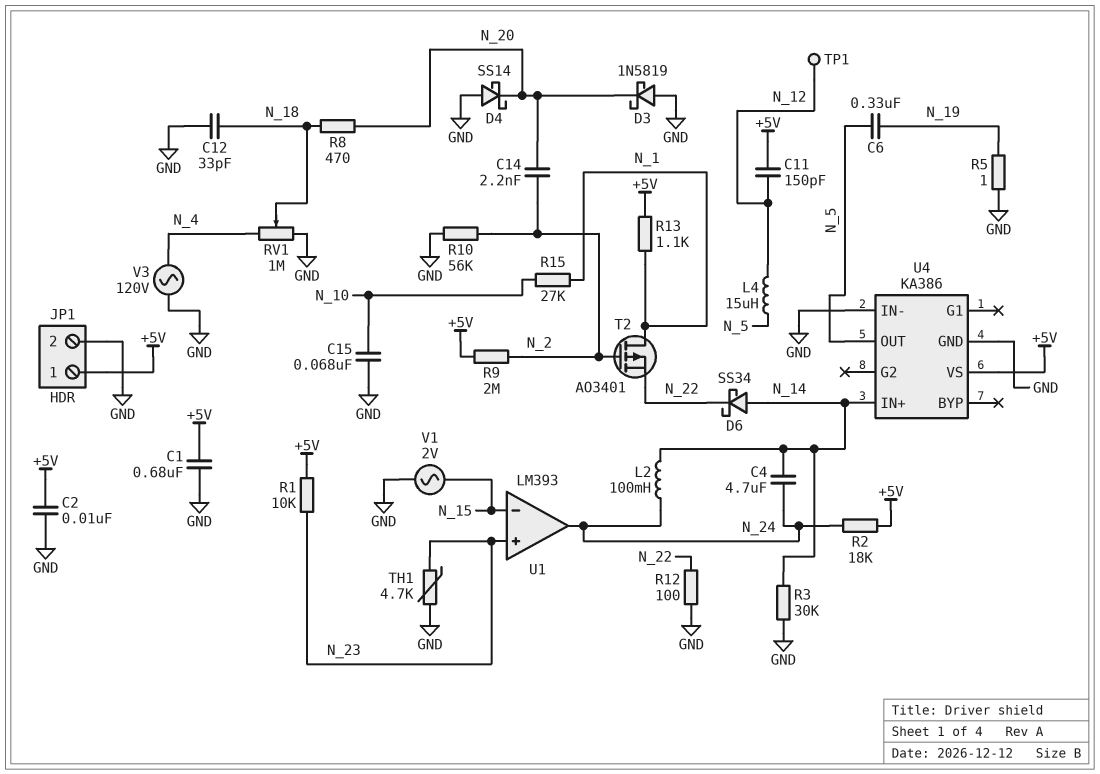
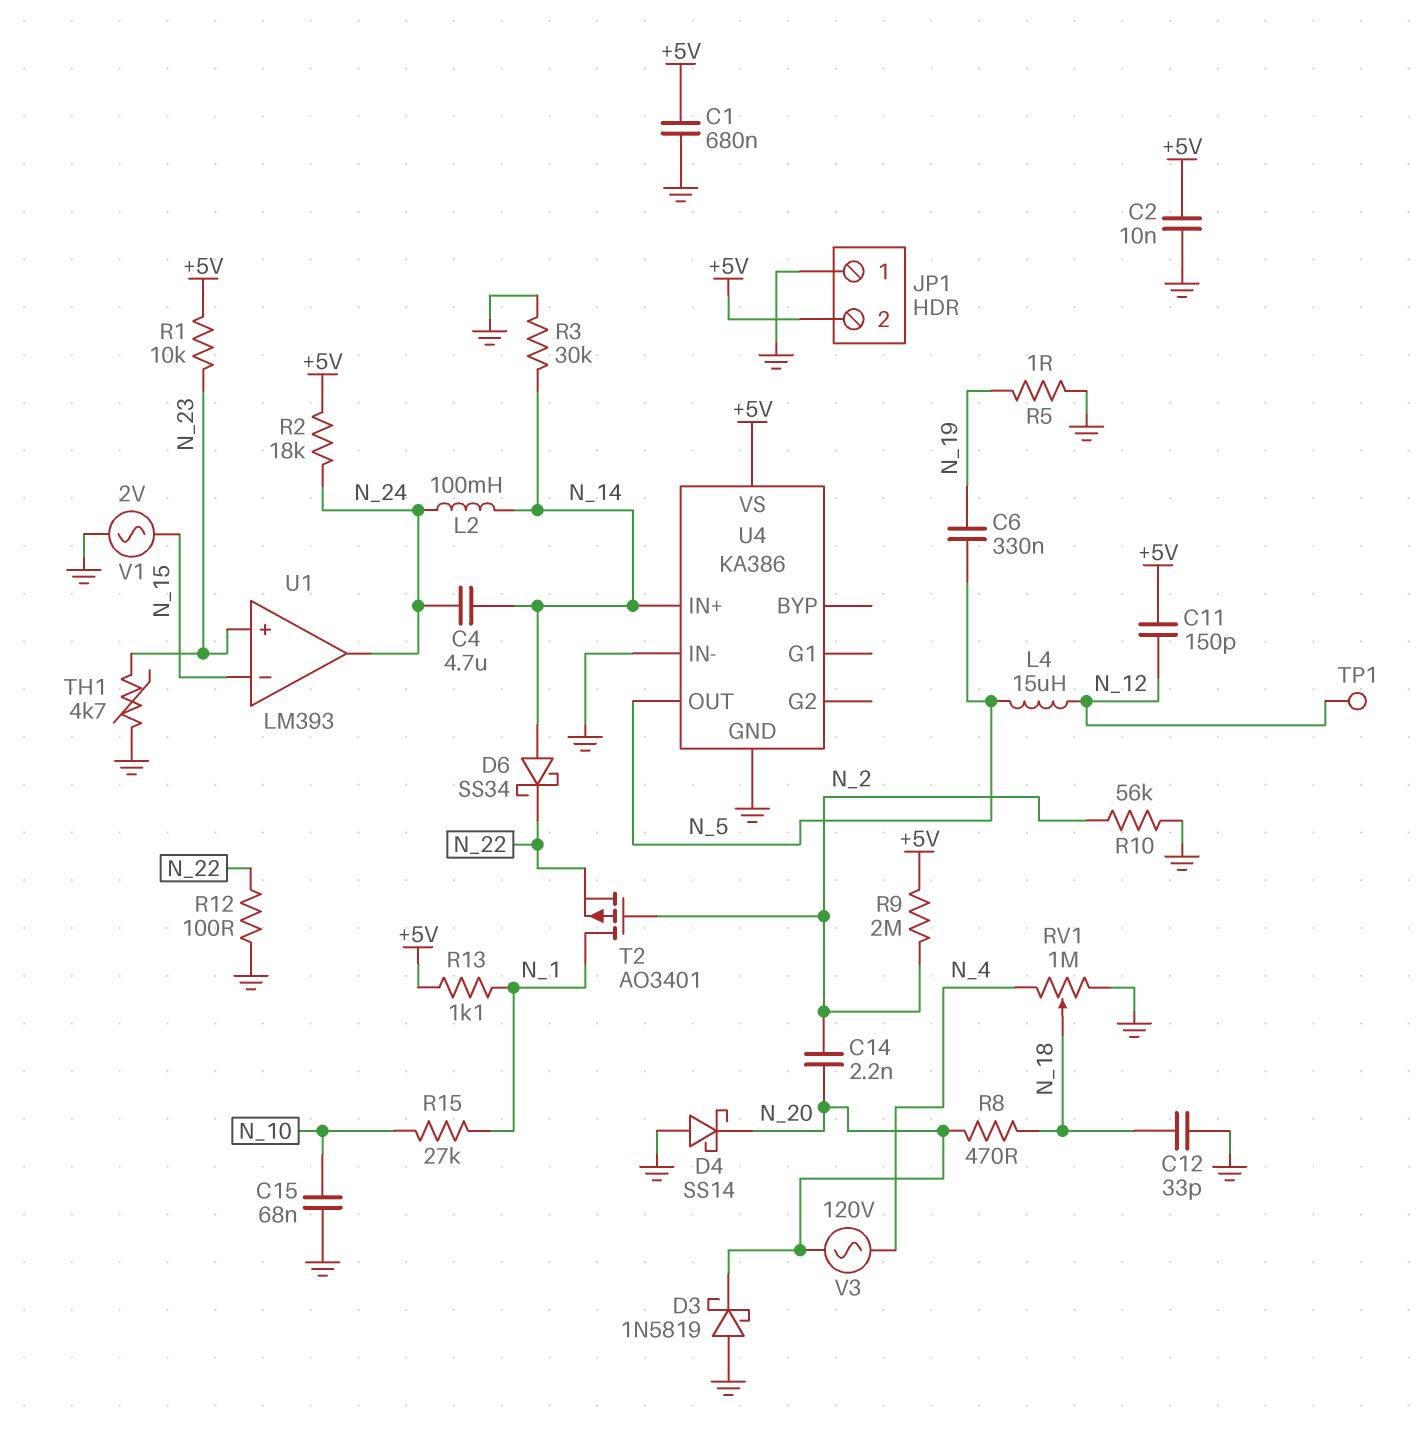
JP1 pin 1: +5V -> GND
JP1 pin 2: GND -> +5V
V3: AC 120V (GND, N_4) -> AC 120V (N_4, N_20)

